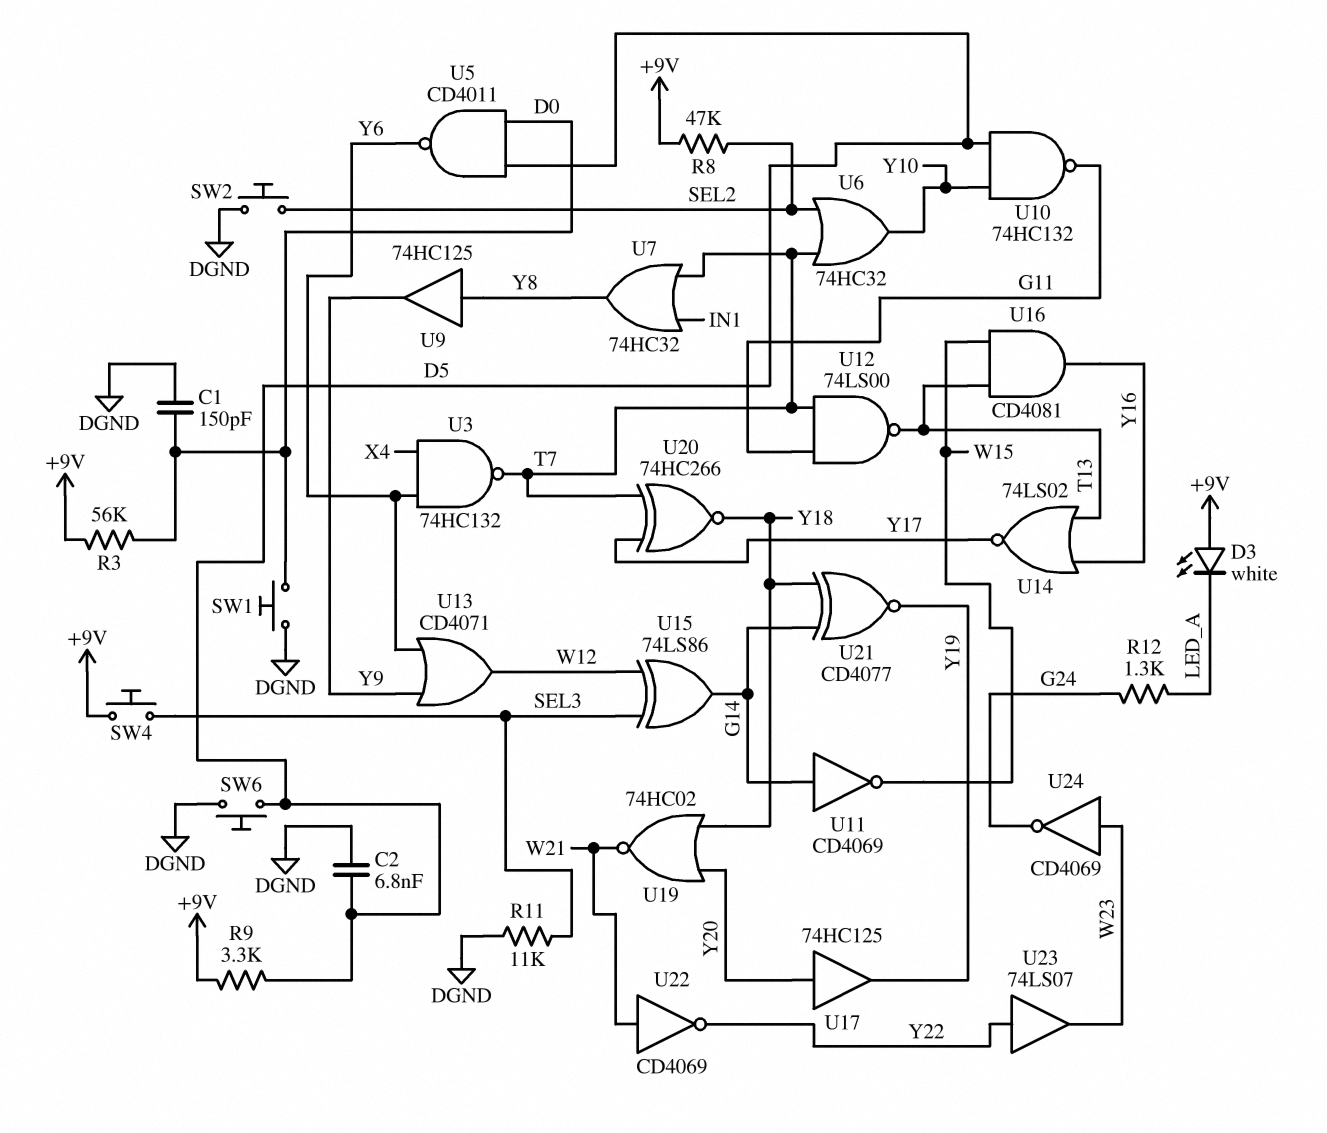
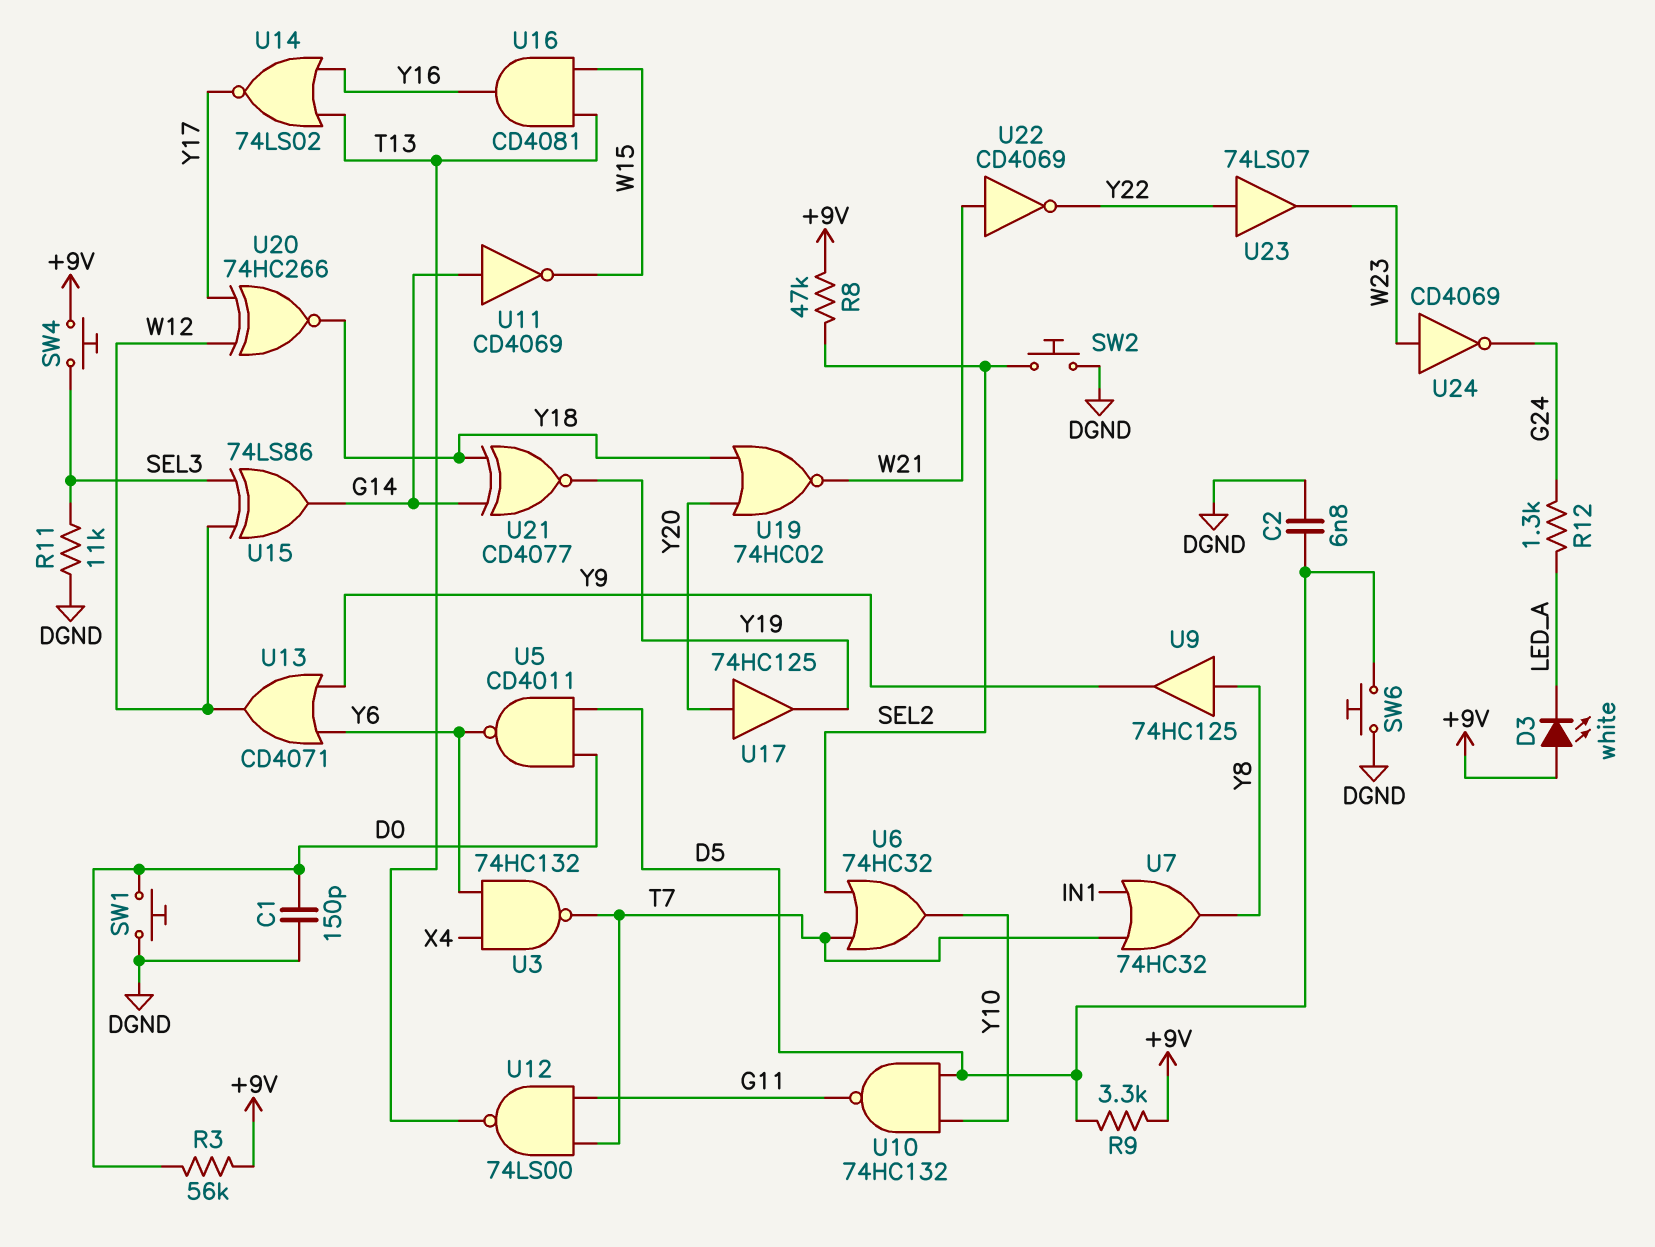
U20: XNOR 74HC266 (in T7, in Y17, out Y18) -> XNOR 74HC266 (in W12, in Y17, out Y18)

